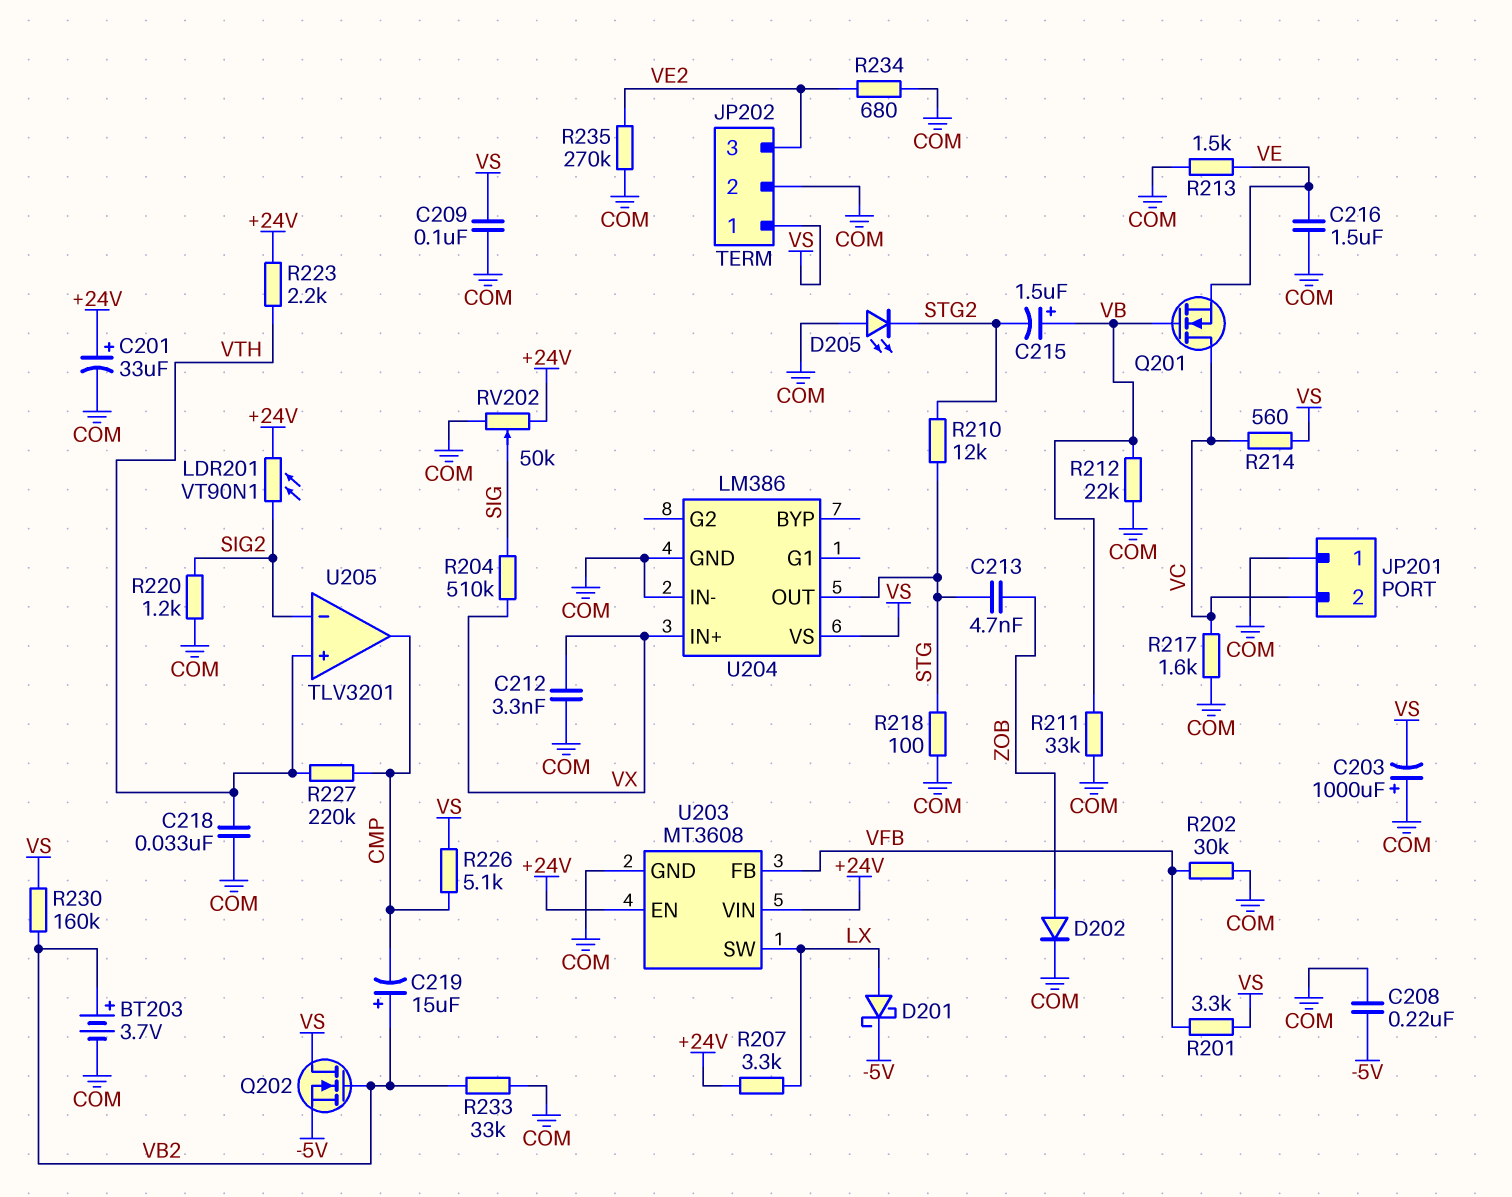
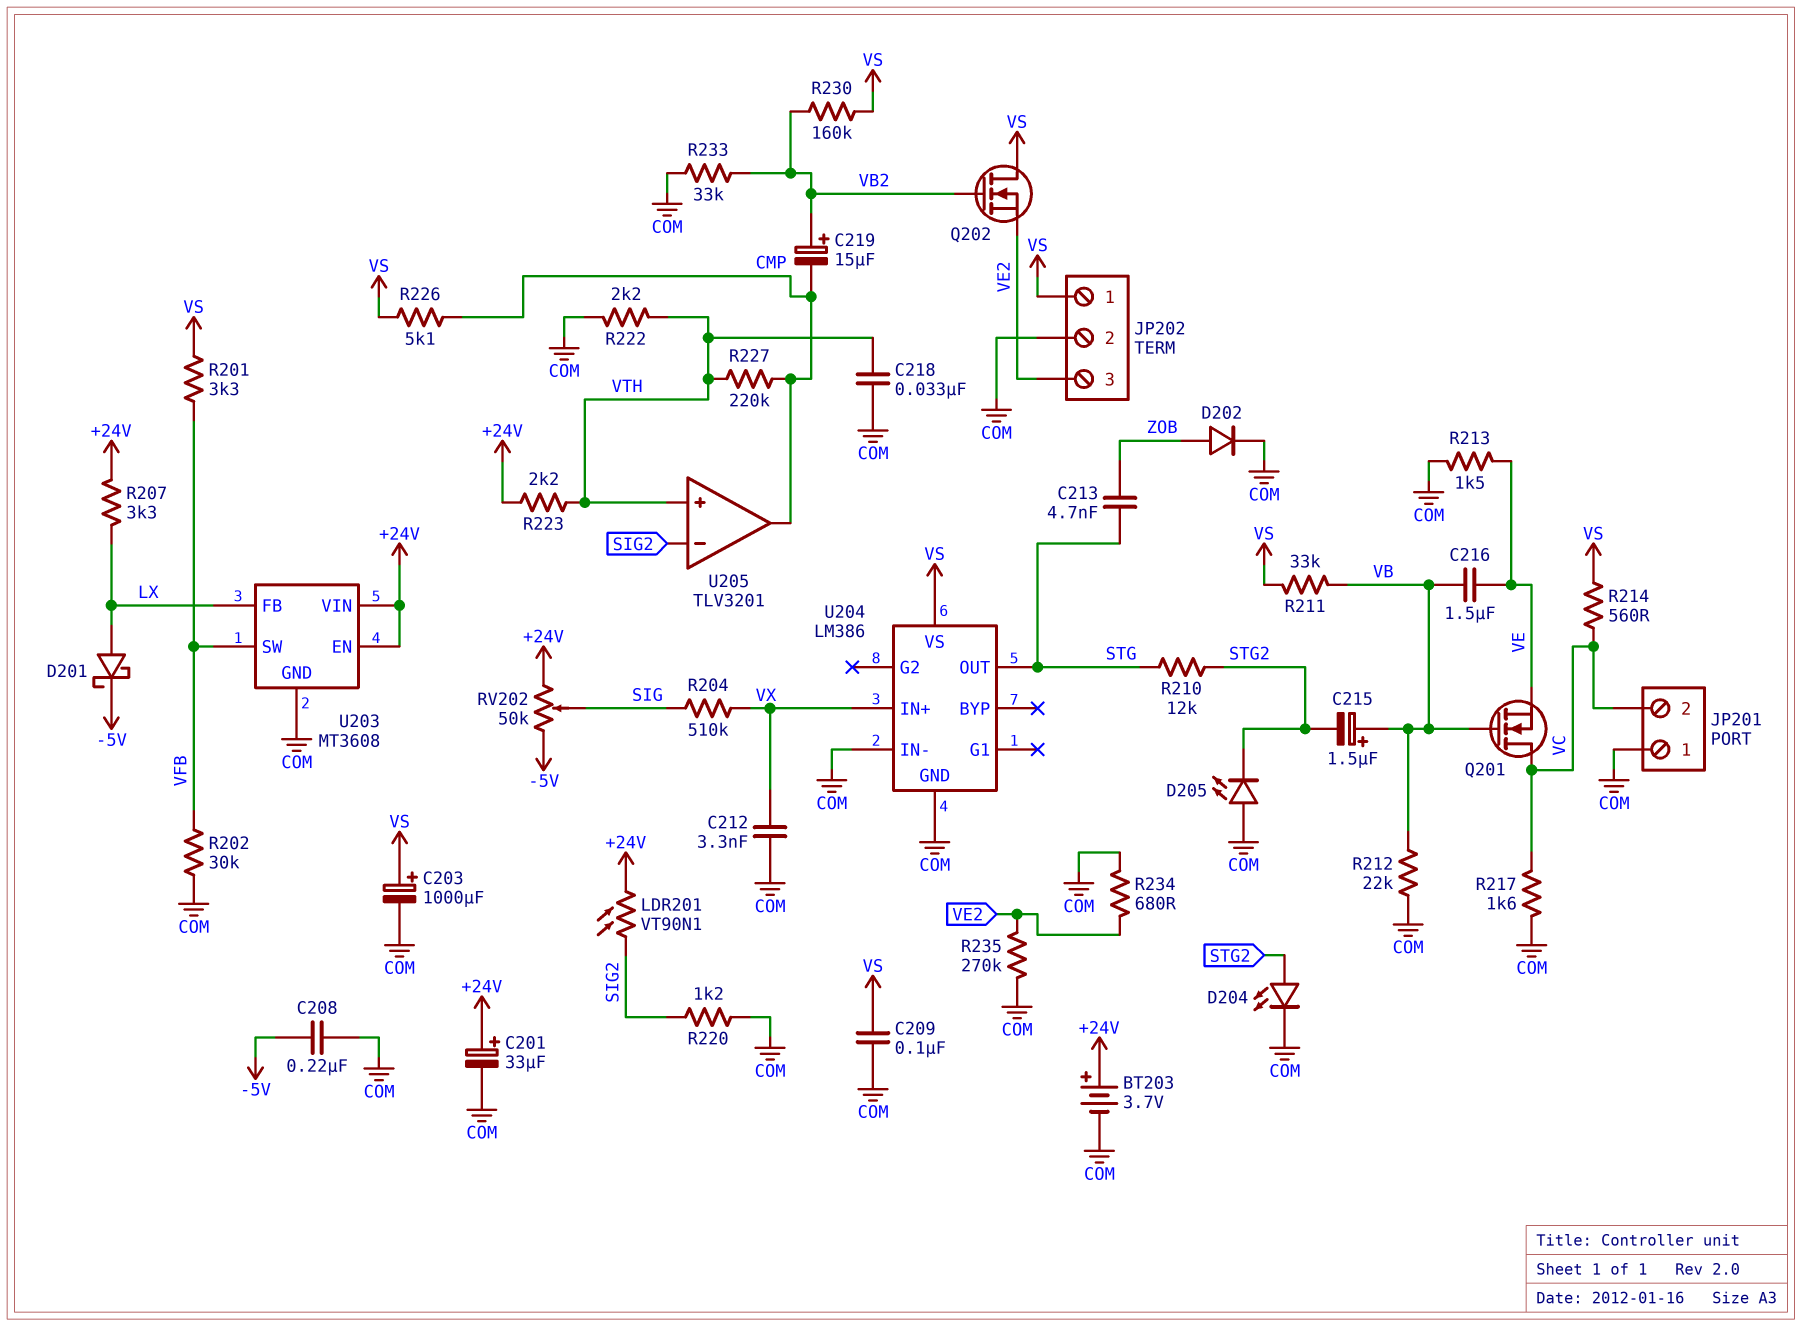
BT203: 3.7V (plus VB2, minus COM) -> 3.7V (plus +24V, minus COM)
C203: 1000uF (plus COM, minus VS) -> 1000uF (plus VS, minus COM)
C216: 1.5uF (COM, VE) -> 1.5uF (VB, VE)
D204: none -> LED (A STG2, K COM)
Q202: NMOS (G VB2, D VS, S -5V) -> NMOS (G VB2, D VS, S VE2)
R211: 33k (COM, VB) -> 33k (VB, VS)
R218: 100 (COM, STG) -> none
R222: none -> 2.2k (COM, VTH)
RV202: 50k (+24V, COM, wiper SIG) -> 50k (+24V, -5V, wiper SIG)
U203 pin FB: VFB -> LX
U203 pin SW: LX -> VFB

